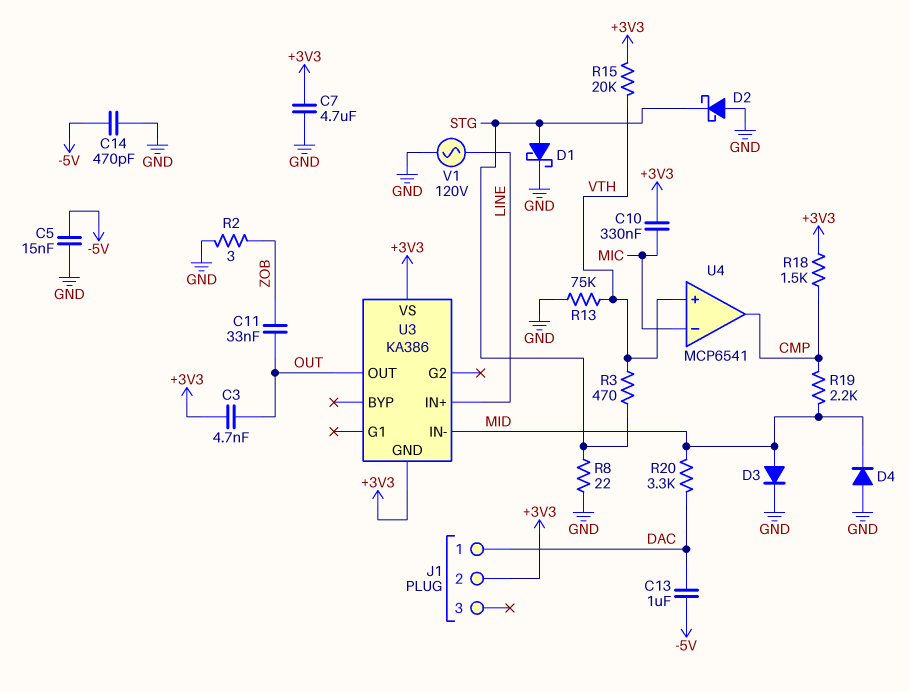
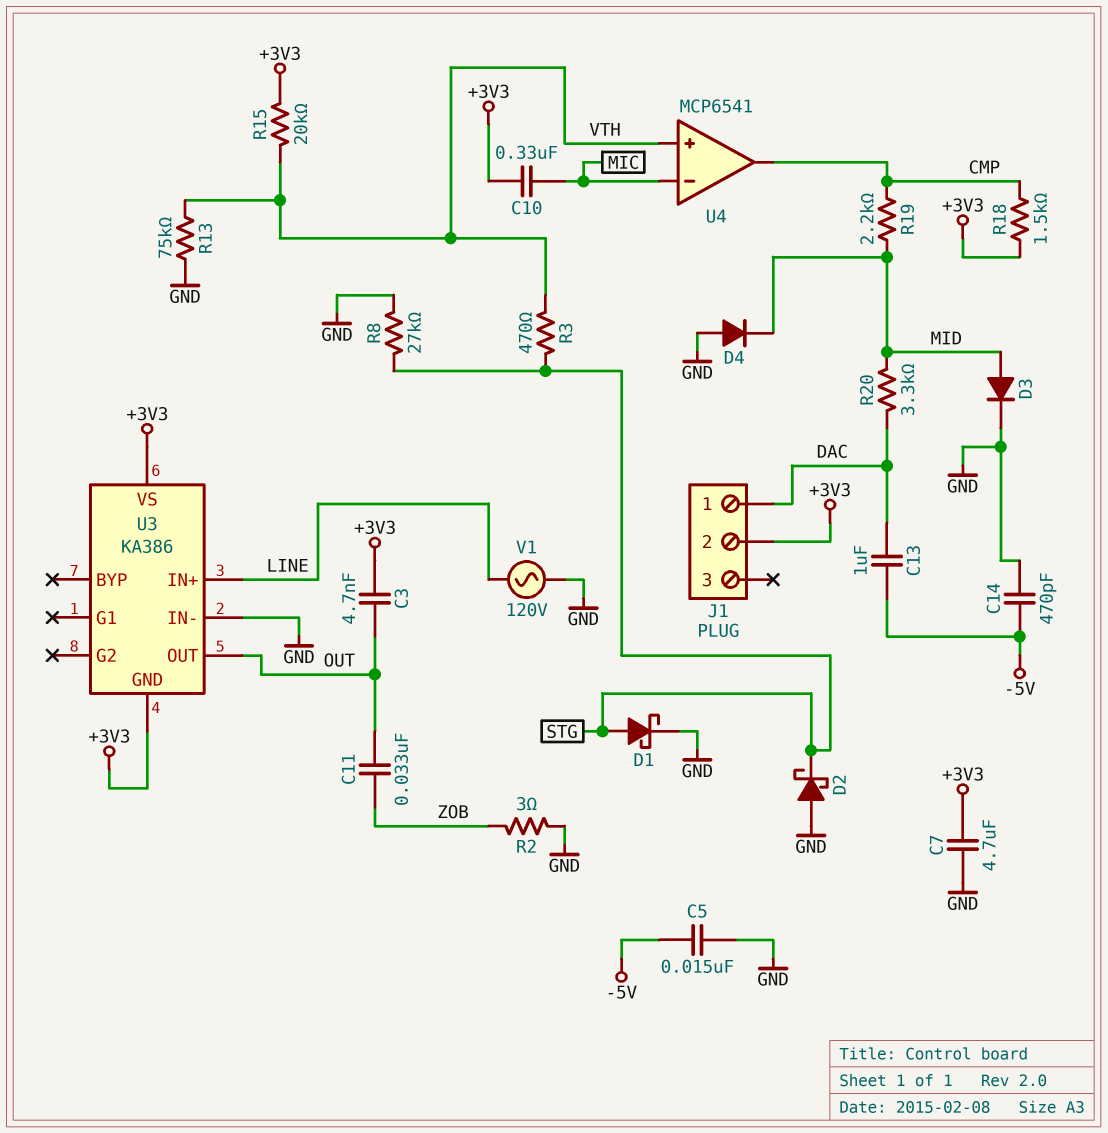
R8: 22 (GND, STG) -> 27k (GND, STG)
U3 pin IN-: MID -> GND

